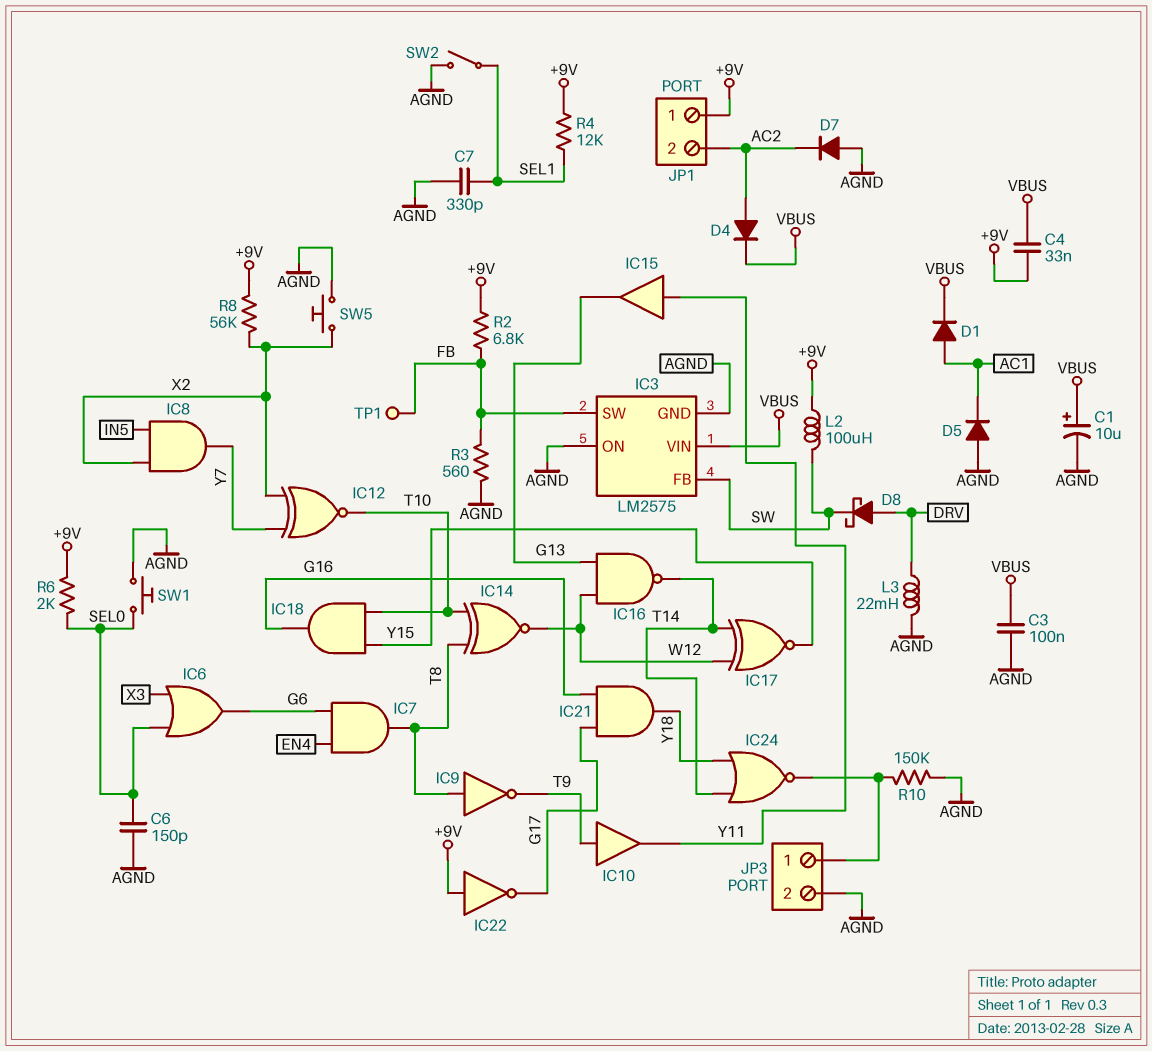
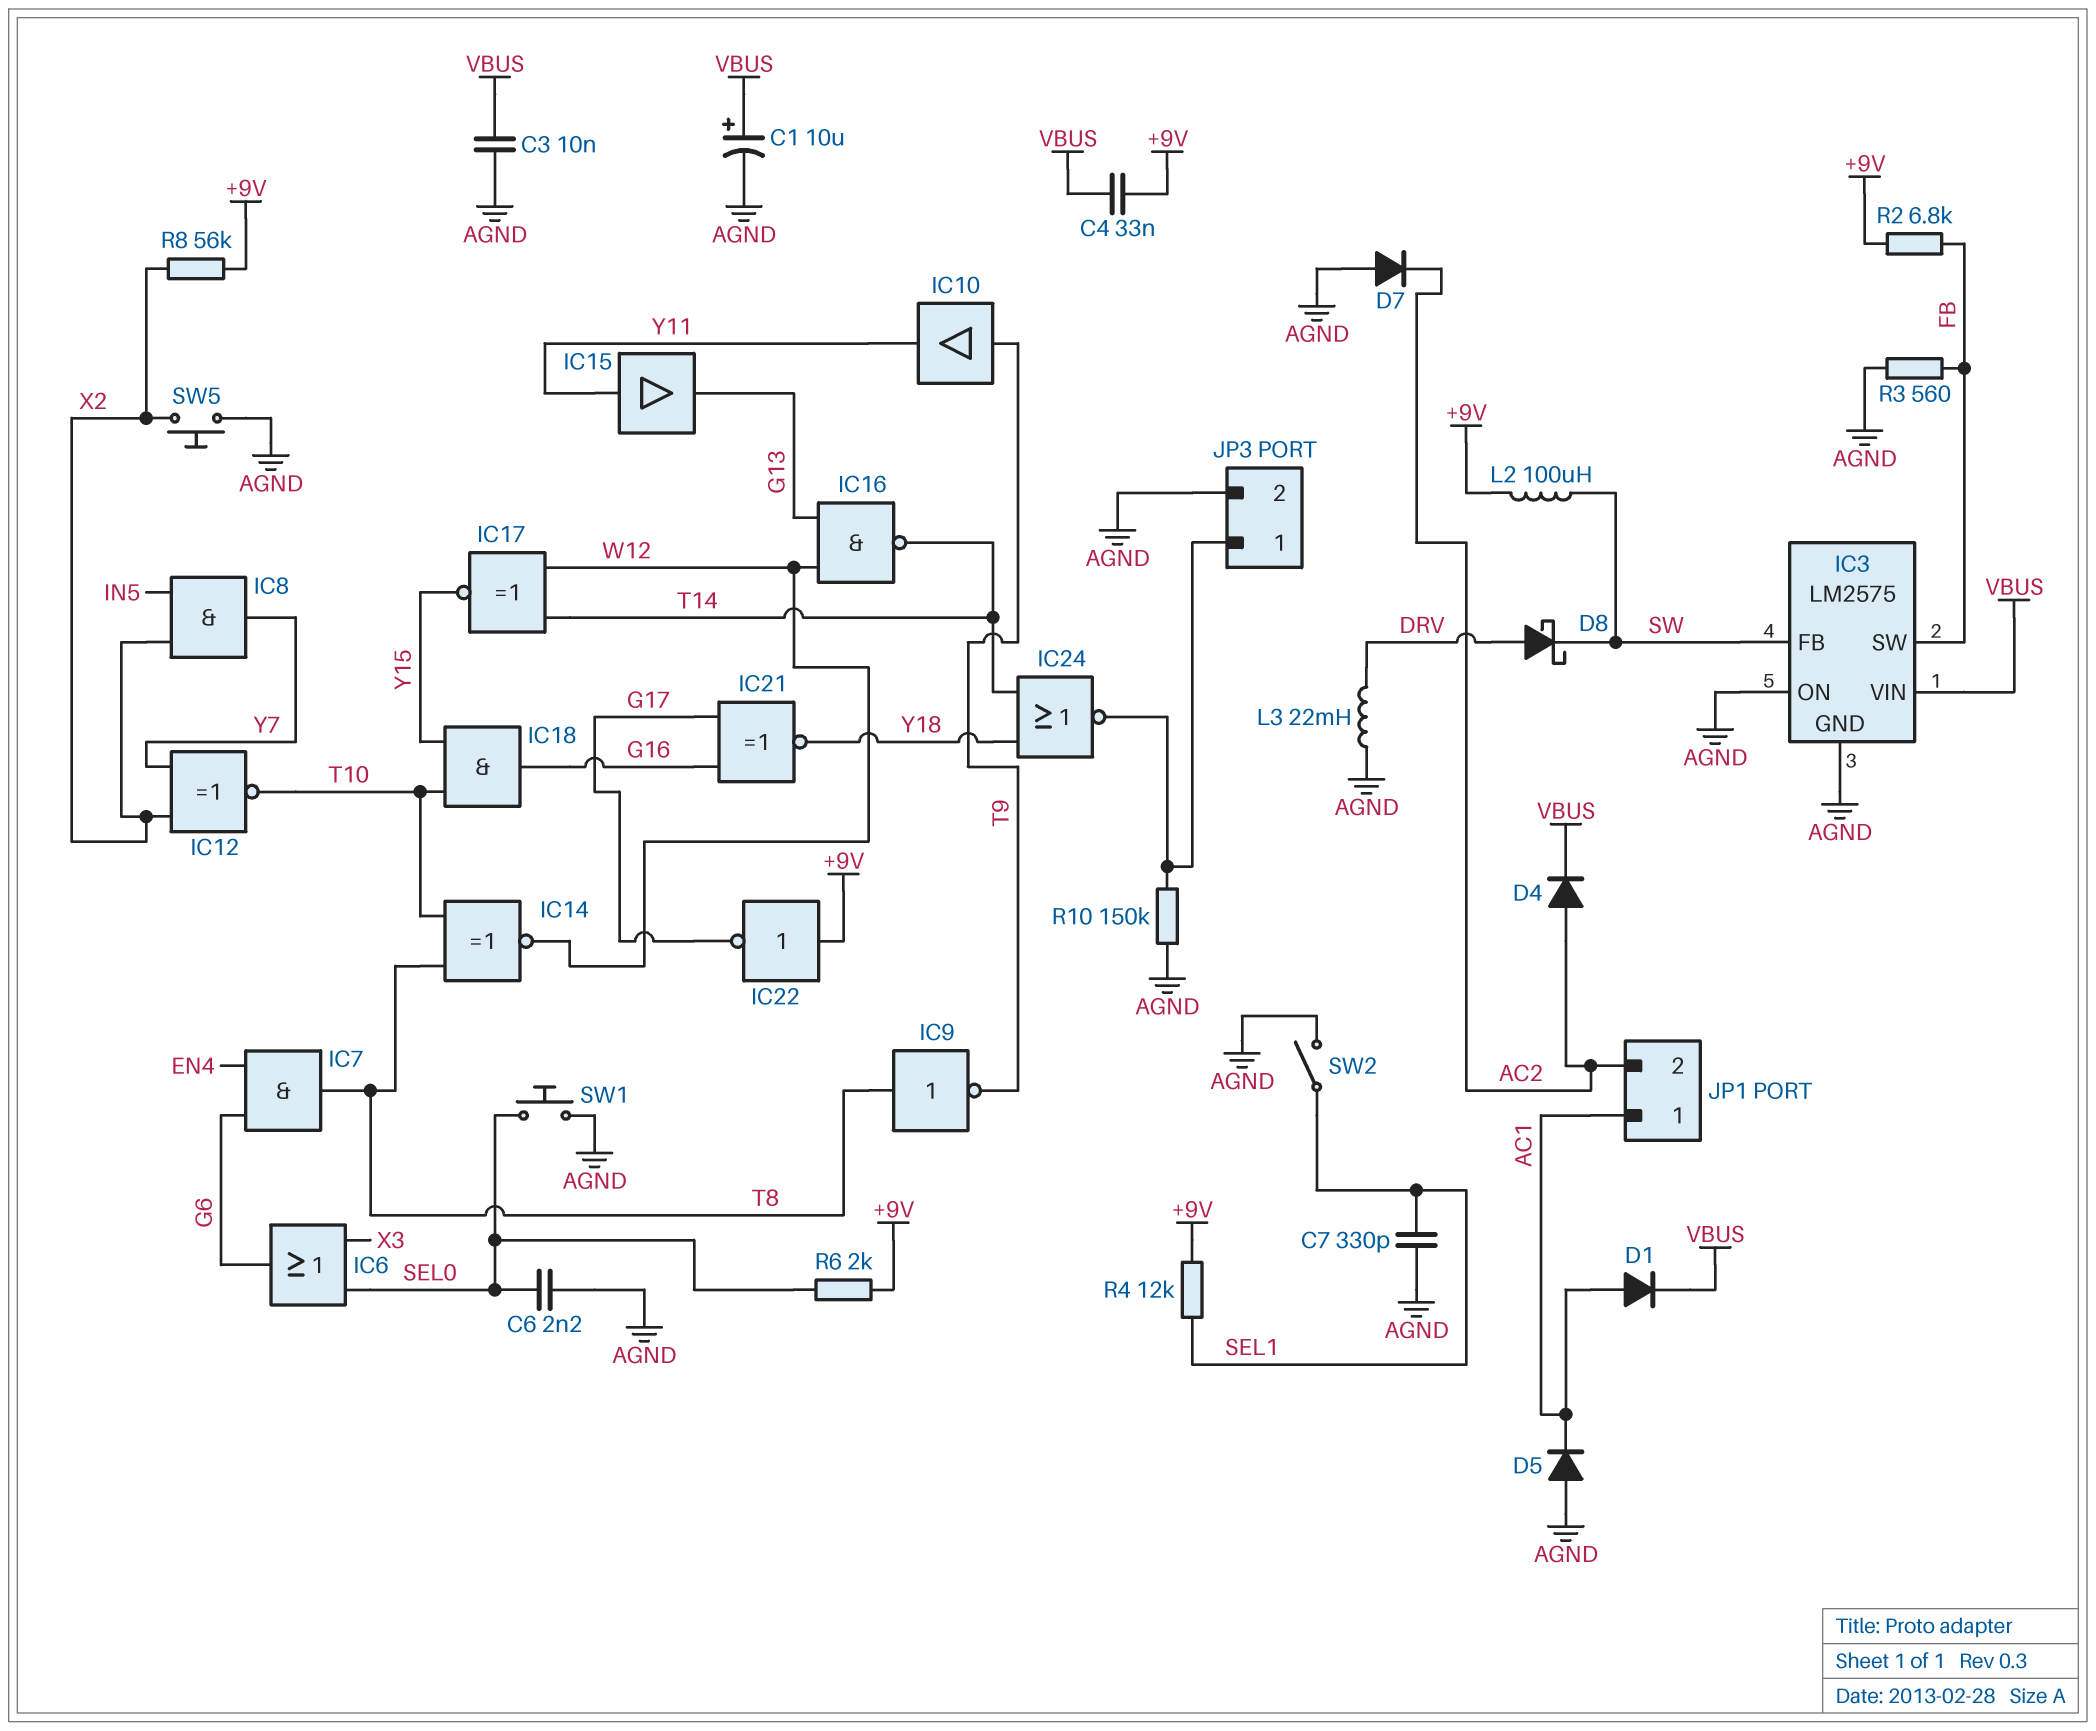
C3: 100nF (AGND, VBUS) -> 10nF (AGND, VBUS)
C6: 150pF (AGND, SEL0) -> 2.2nF (AGND, SEL0)
IC21: AND (in G16, in G17, out Y18) -> XNOR (in G16, in G17, out Y18)
JP1 pin 1: +9V -> AC1
TP1: test point (FB) -> none

